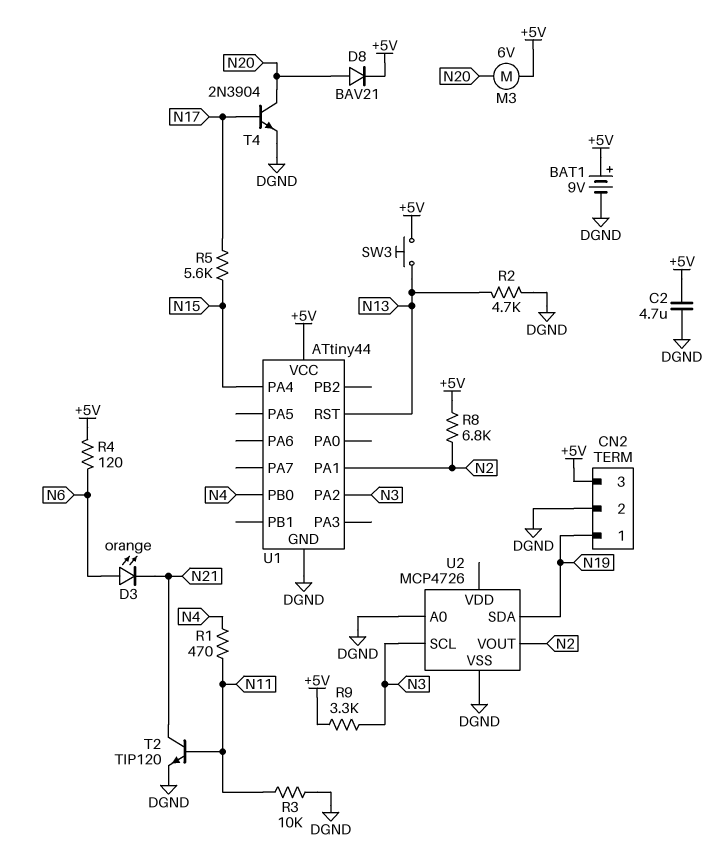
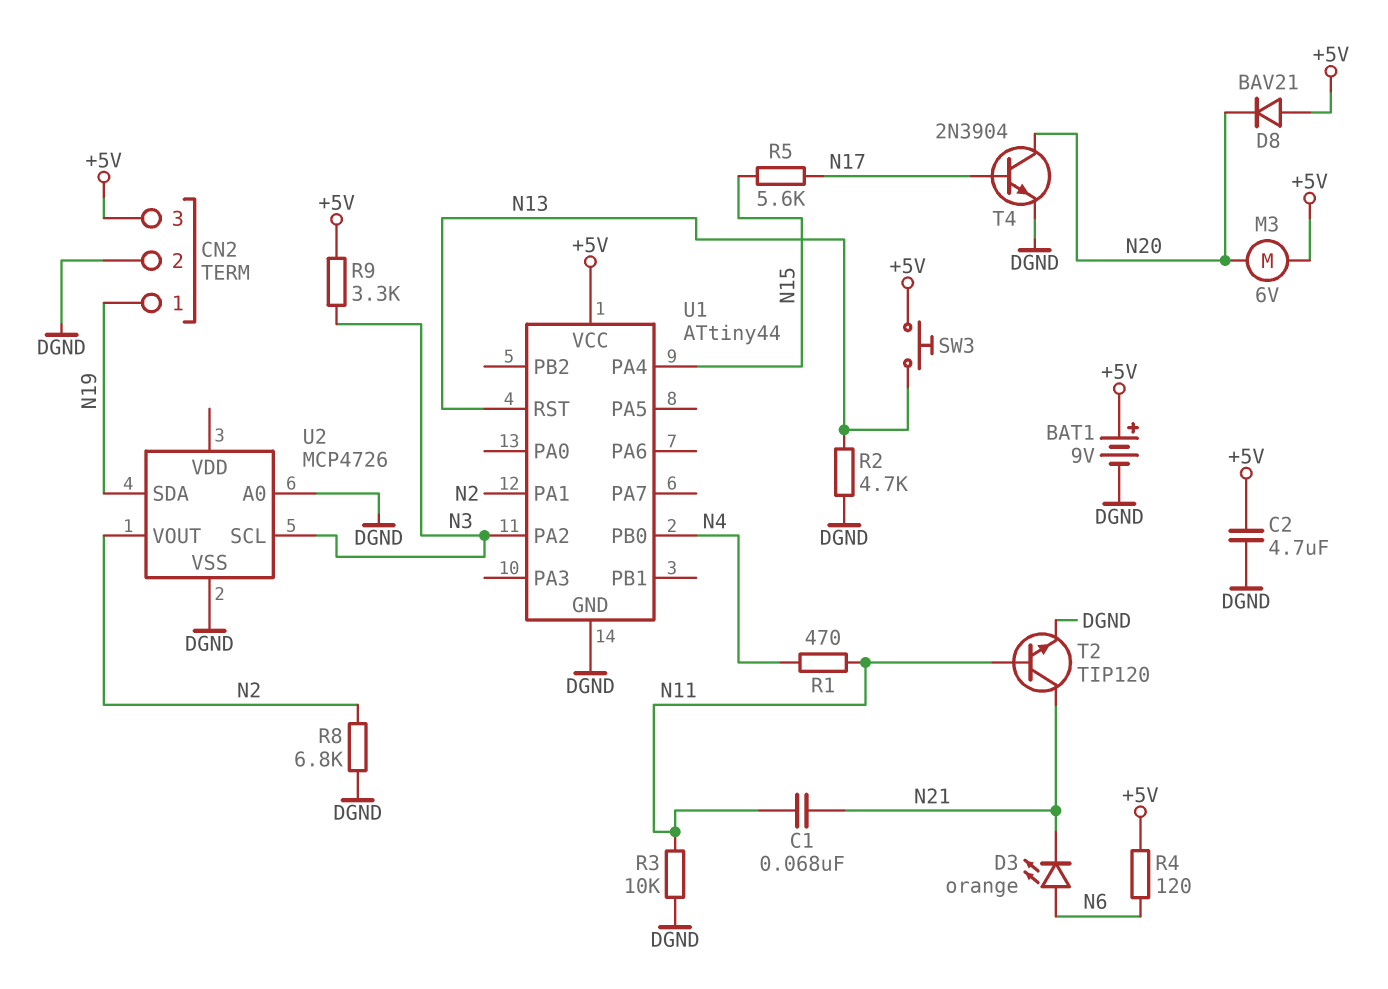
C1: none -> 68nF (N11, N21)
D8: diode BAV21 (A N20, K +5V) -> diode BAV21 (A +5V, K N20)
R8: 6.8k (+5V, N2) -> 6.8k (DGND, N2)

